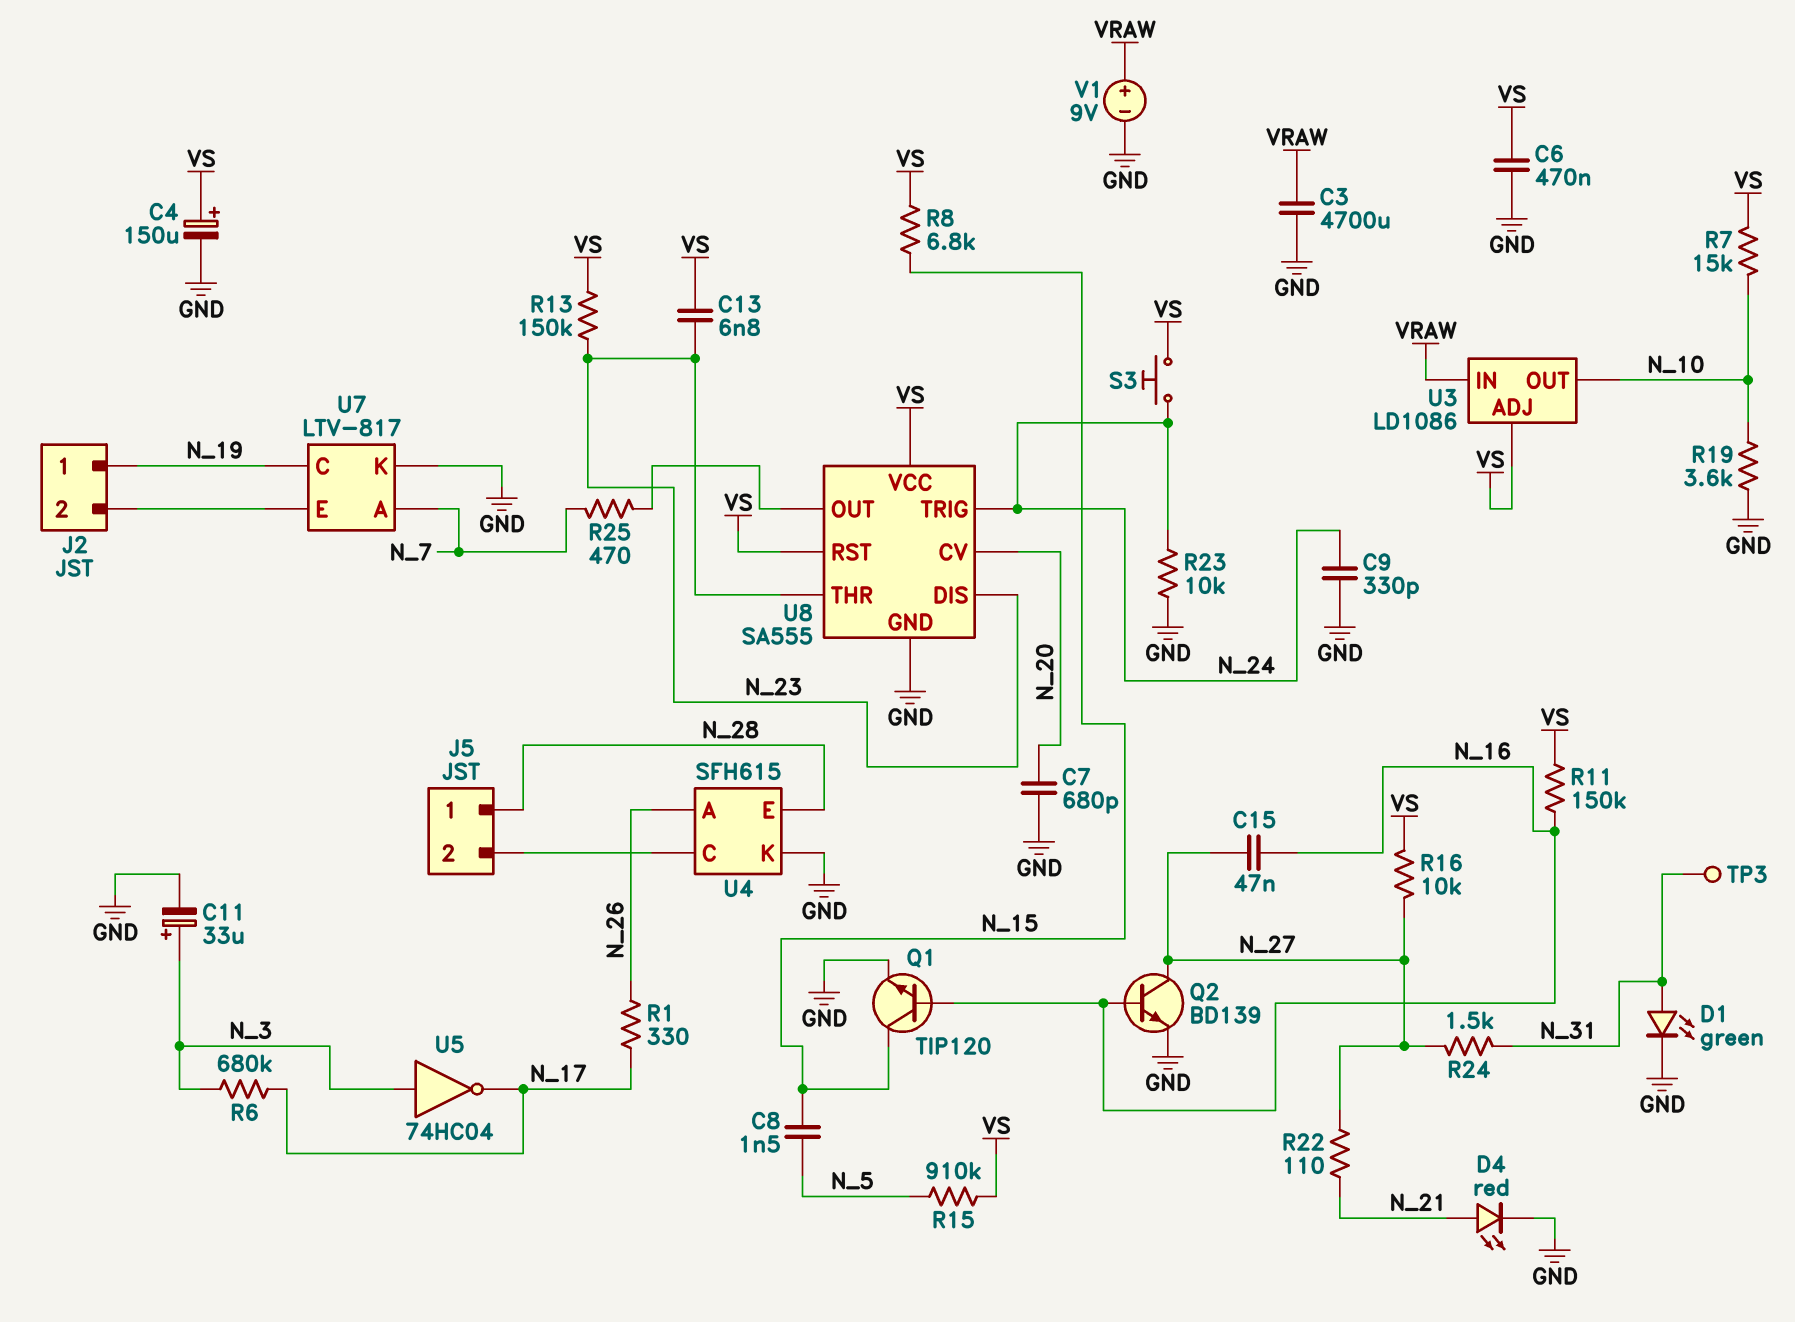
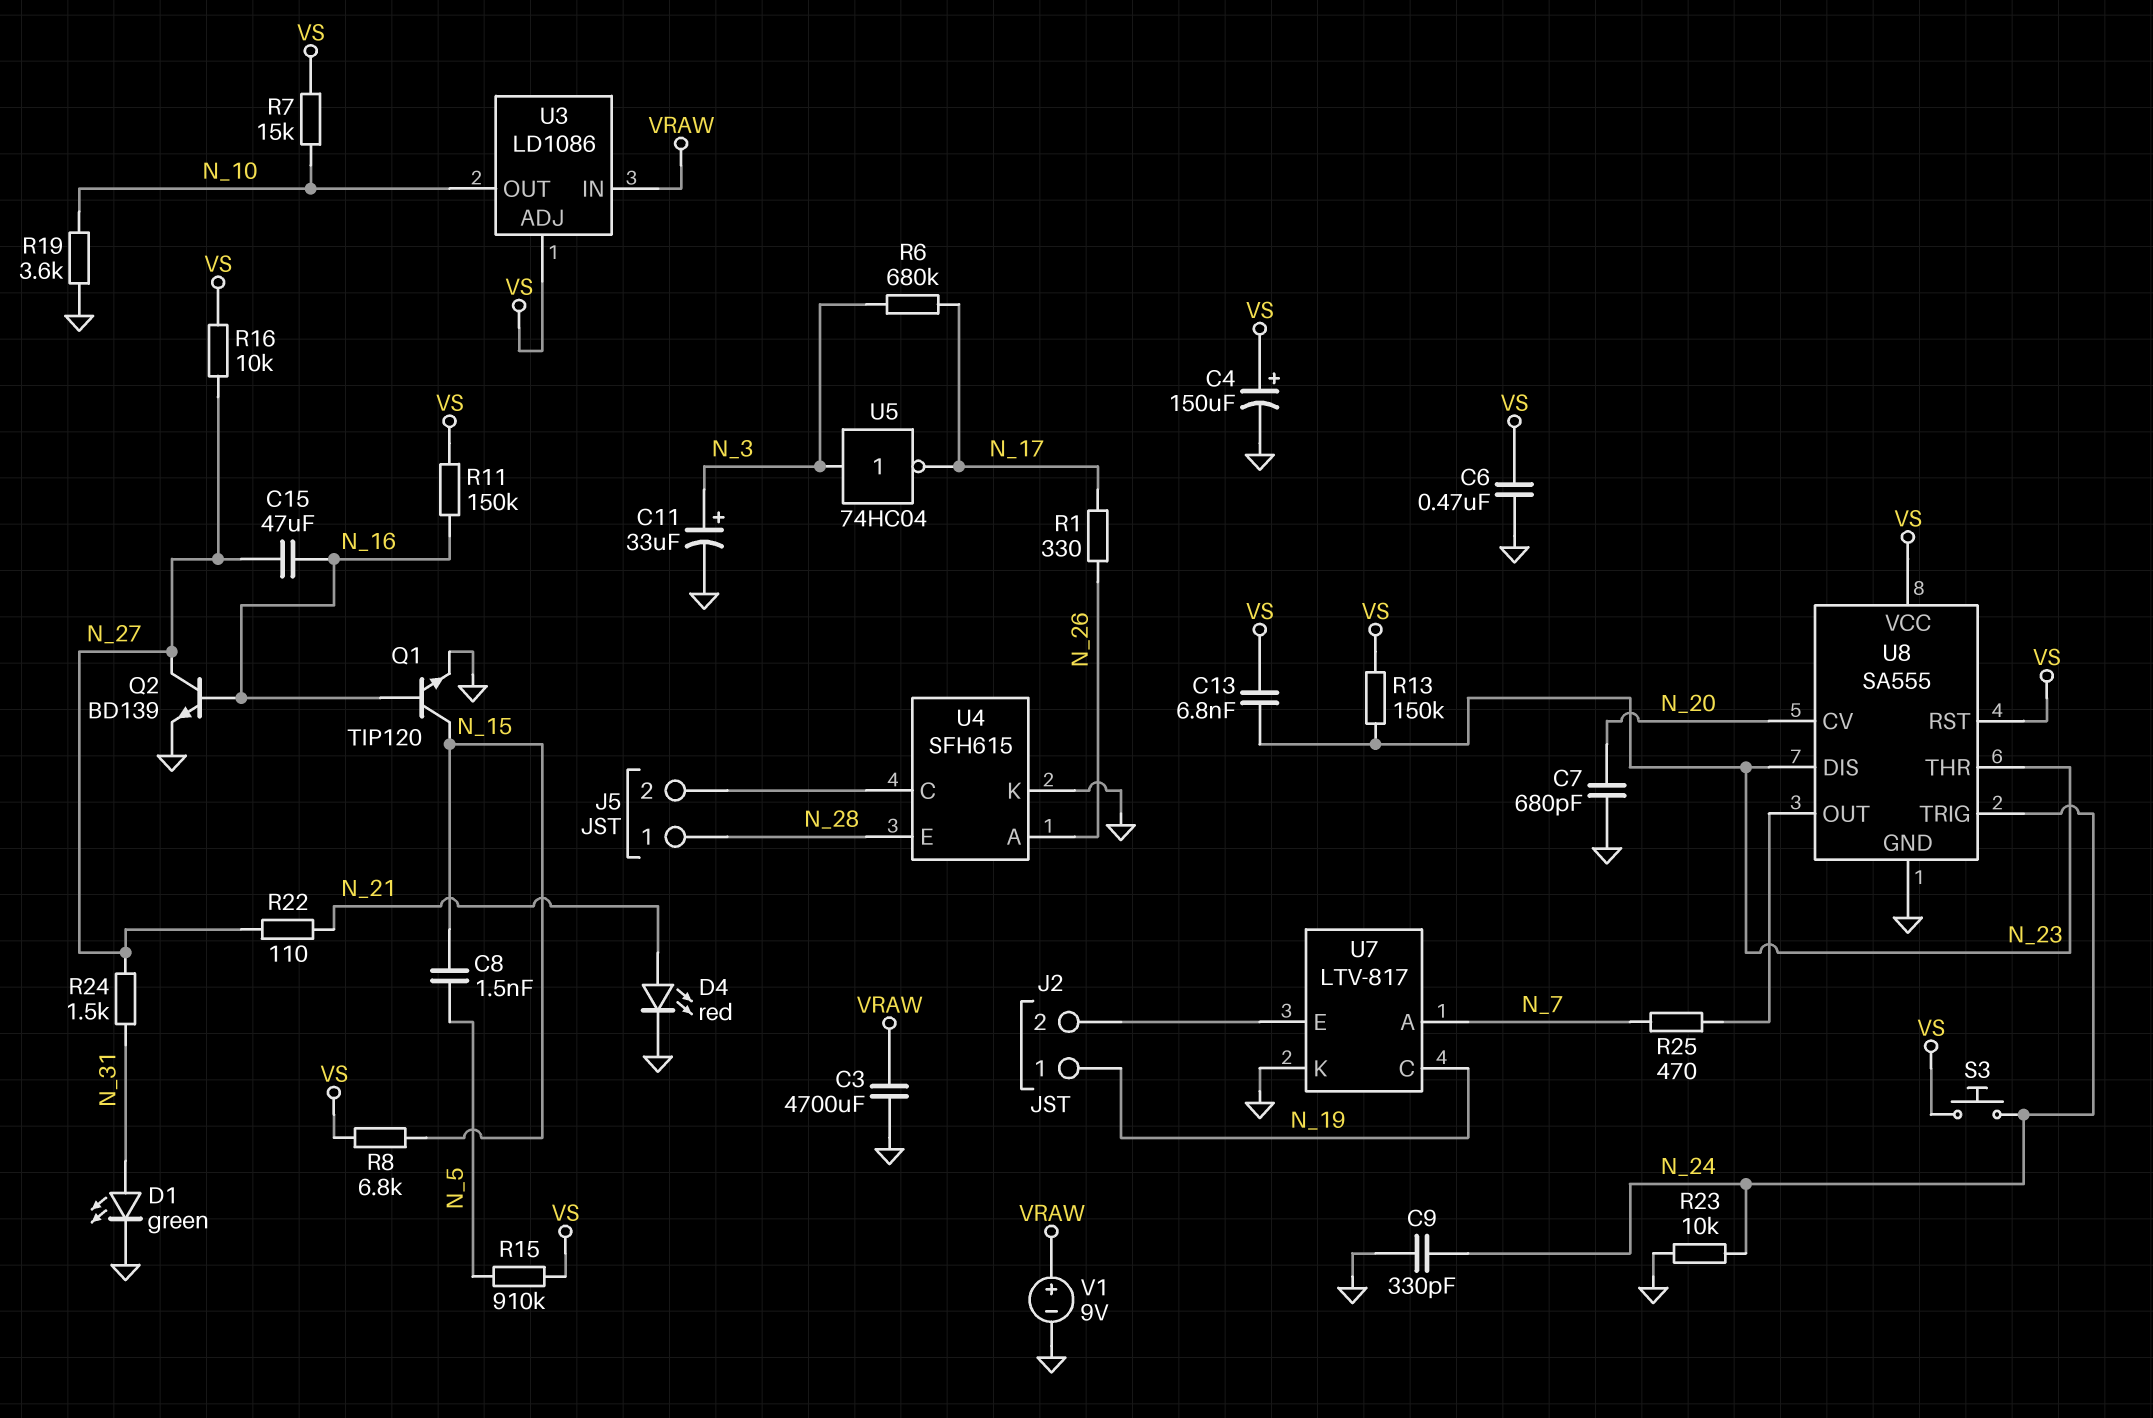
C15: 47nF (N_16, N_27) -> 47uF (N_16, N_27)
TP3: test point (N_31) -> none

